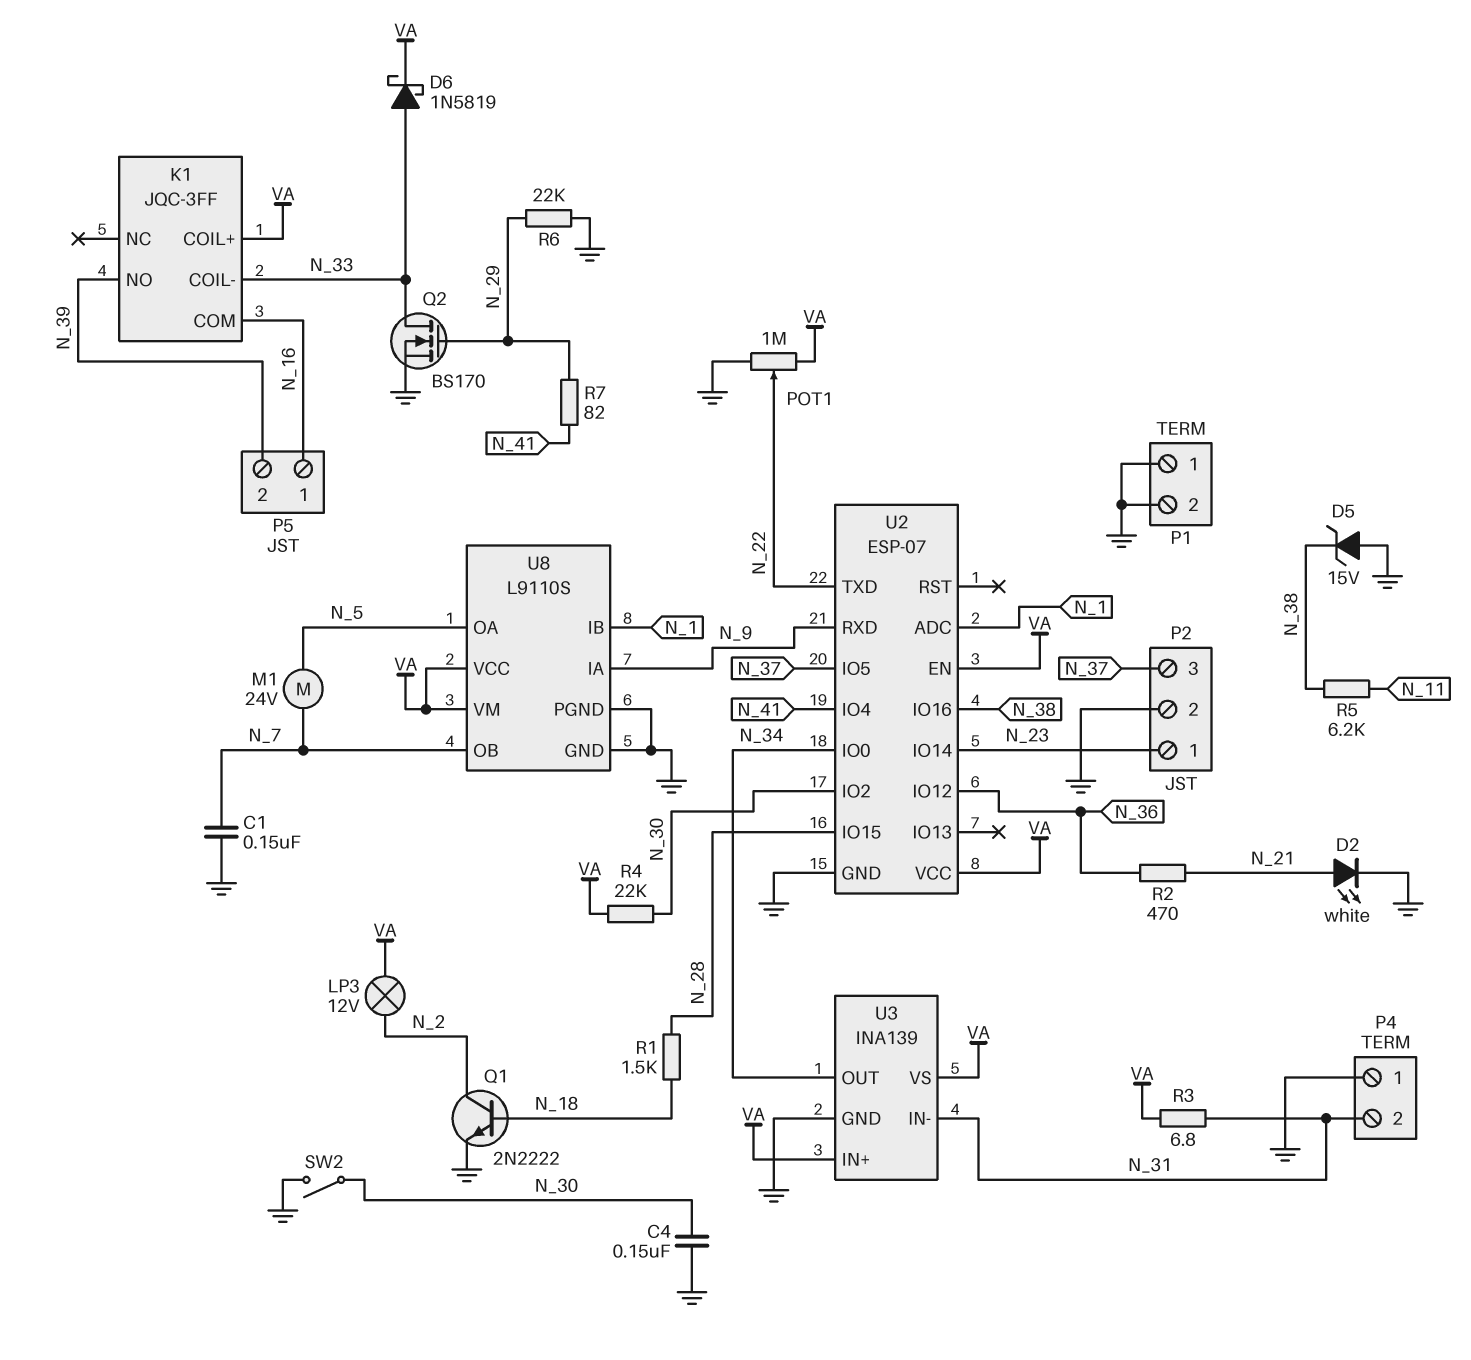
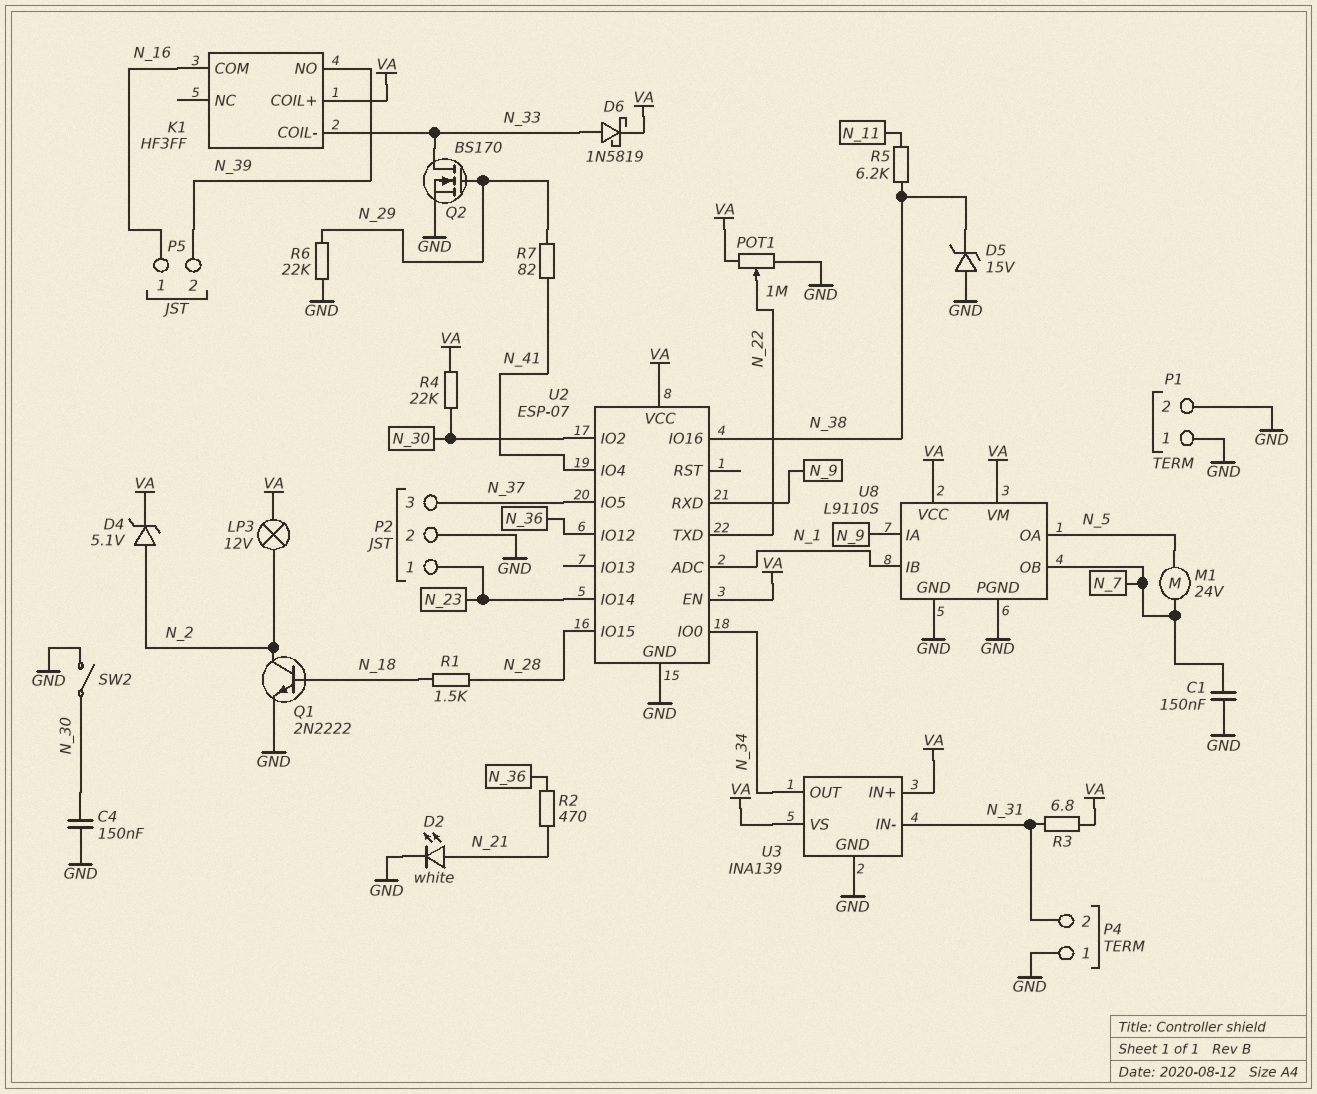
D4: none -> zener 5.1V (A N_2, K VA)
K1: JQC-3FF -> HF3FF

